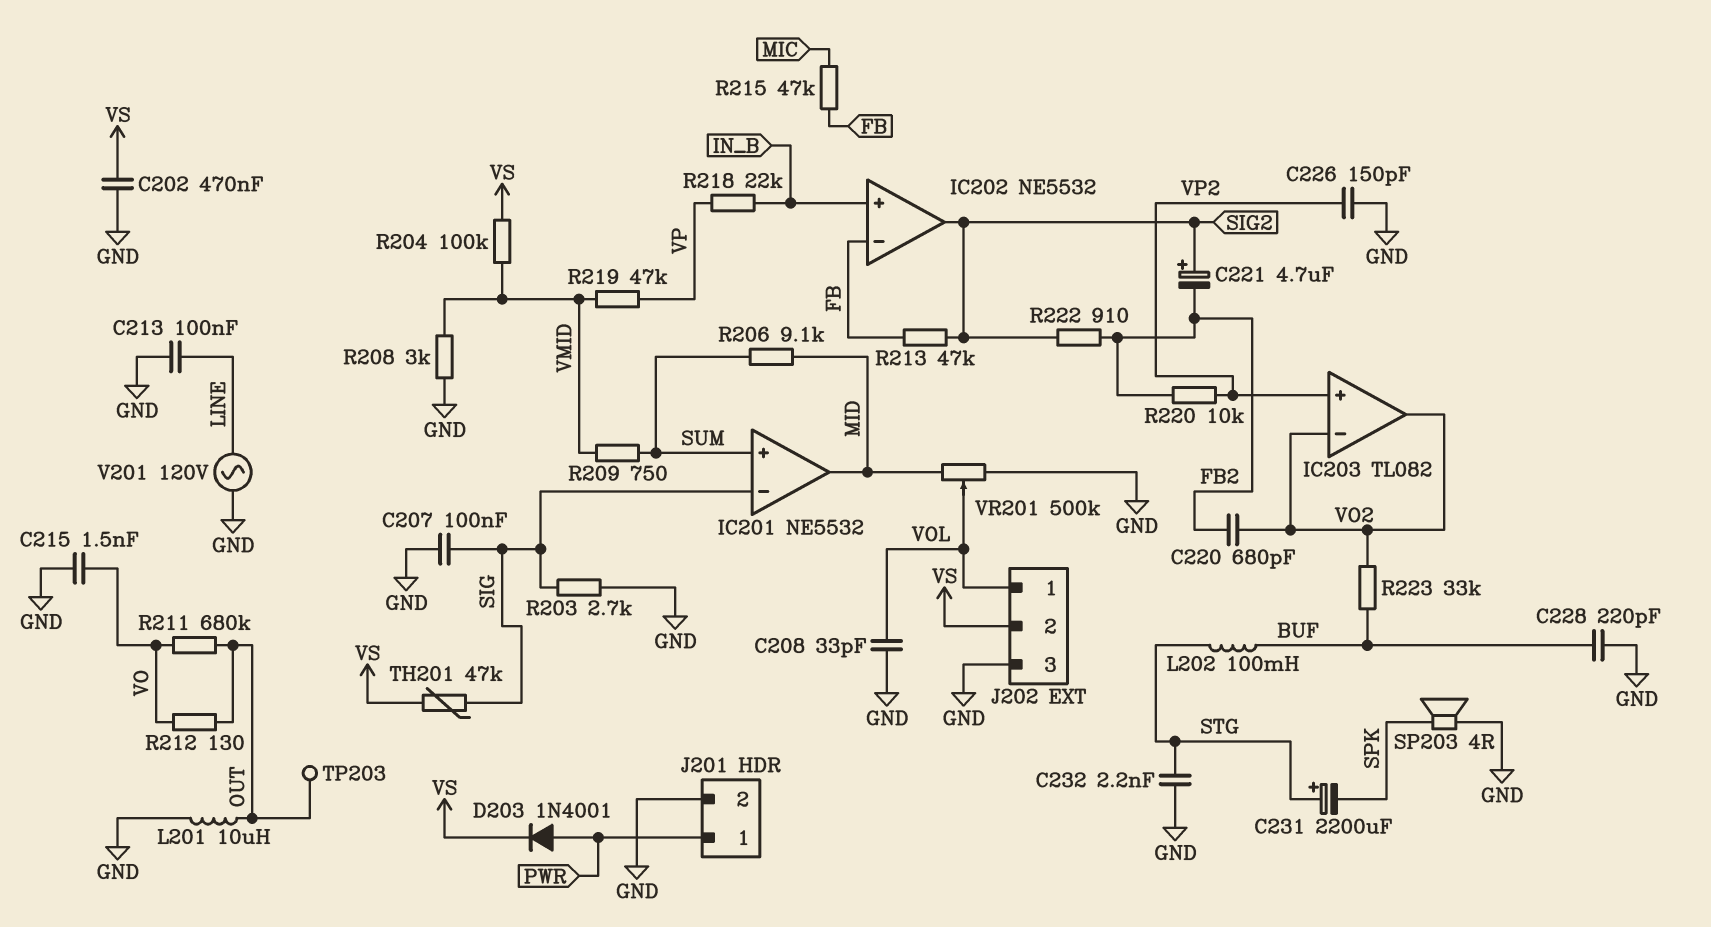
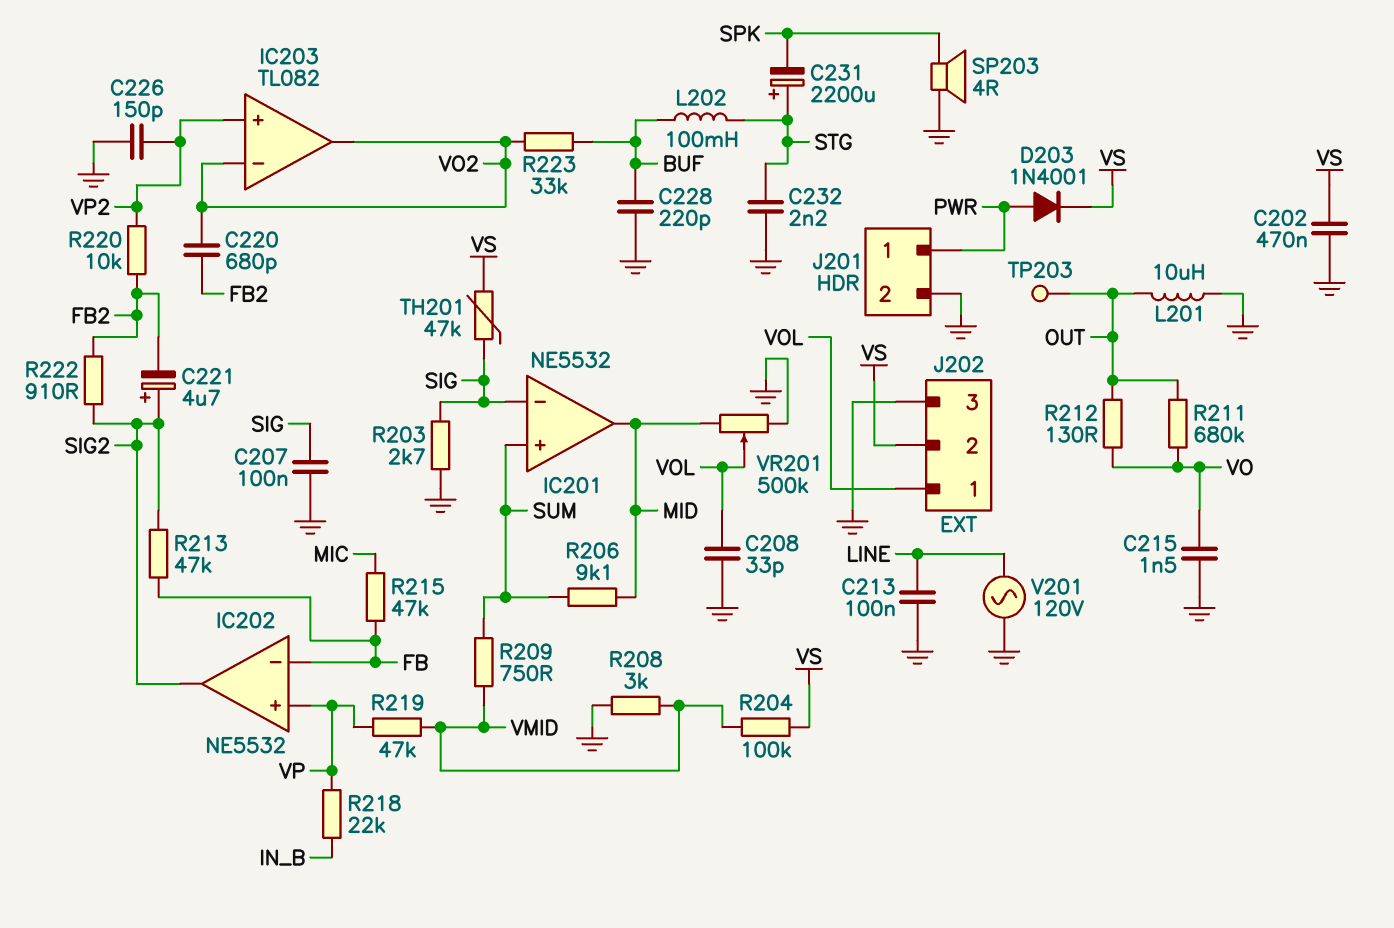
IC202 pin in+: IN_B -> VP

